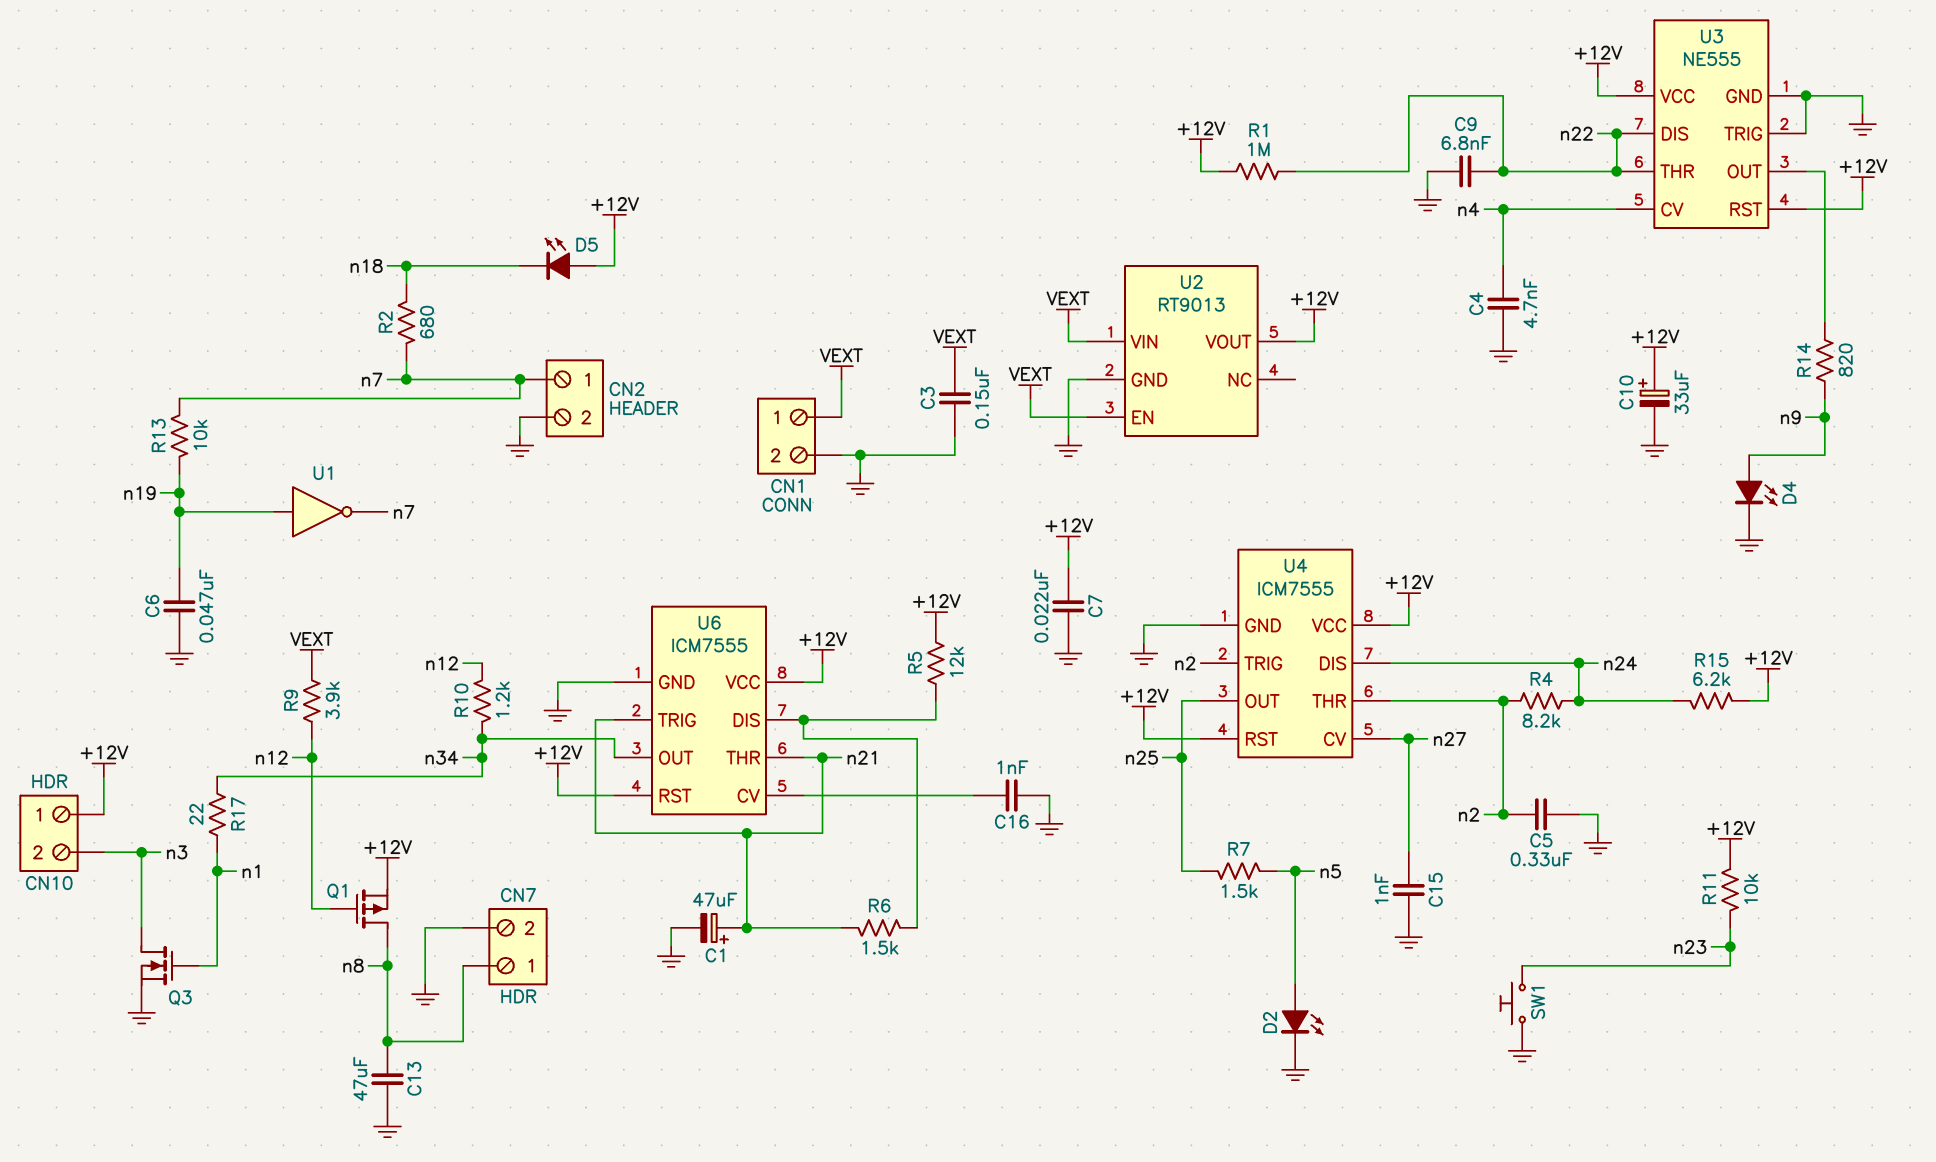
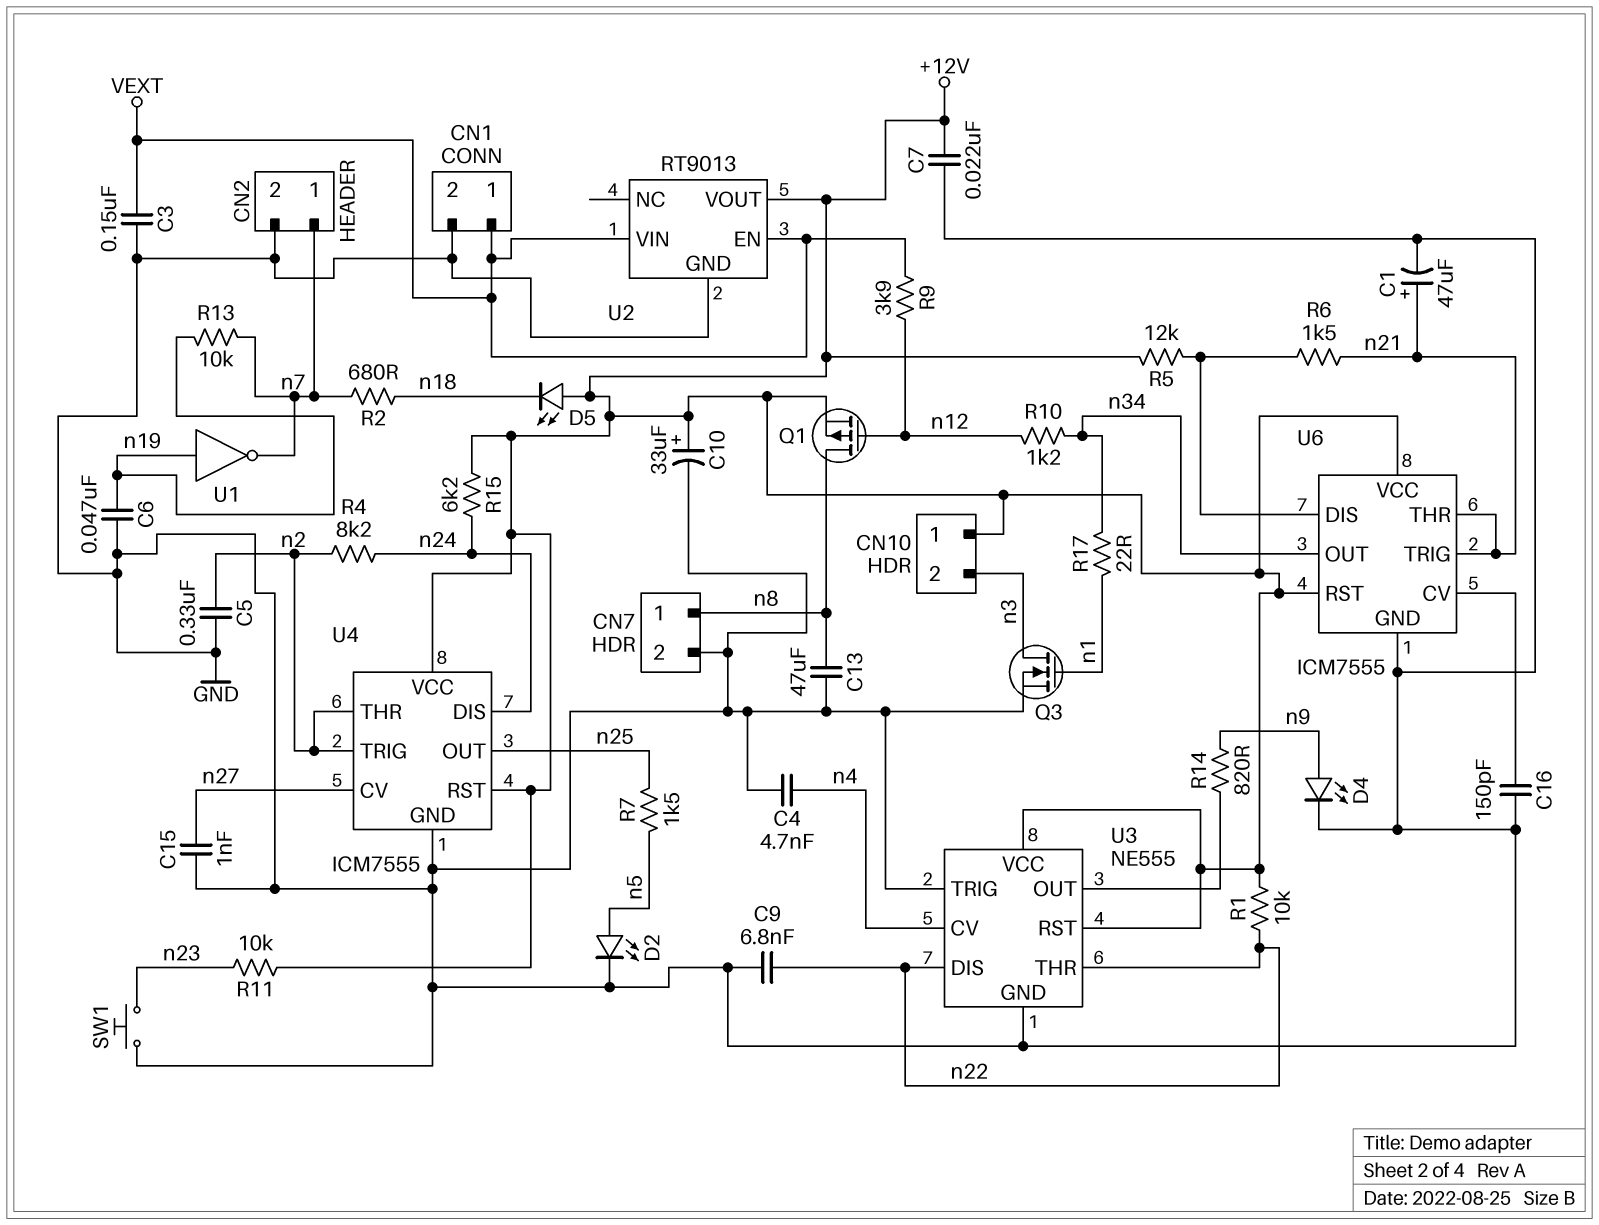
C16: 1nF (GND, U6/CV) -> 150pF (GND, U6/CV)
R1: 1M (+12V, n22) -> 10k (+12V, n22)

